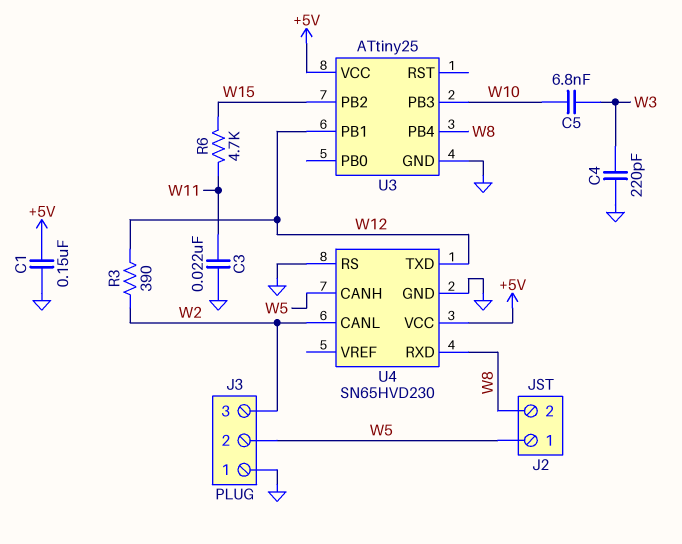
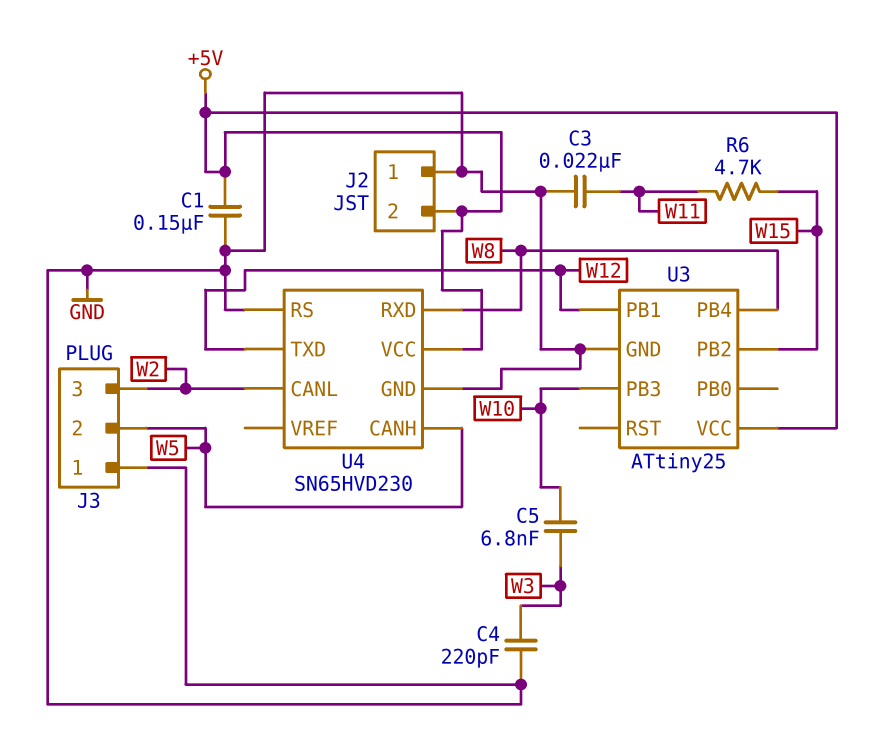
J2 pin 1: W5 -> GND
J2 pin 2: W8 -> +5V
R3: 390 (W2, W12) -> none

